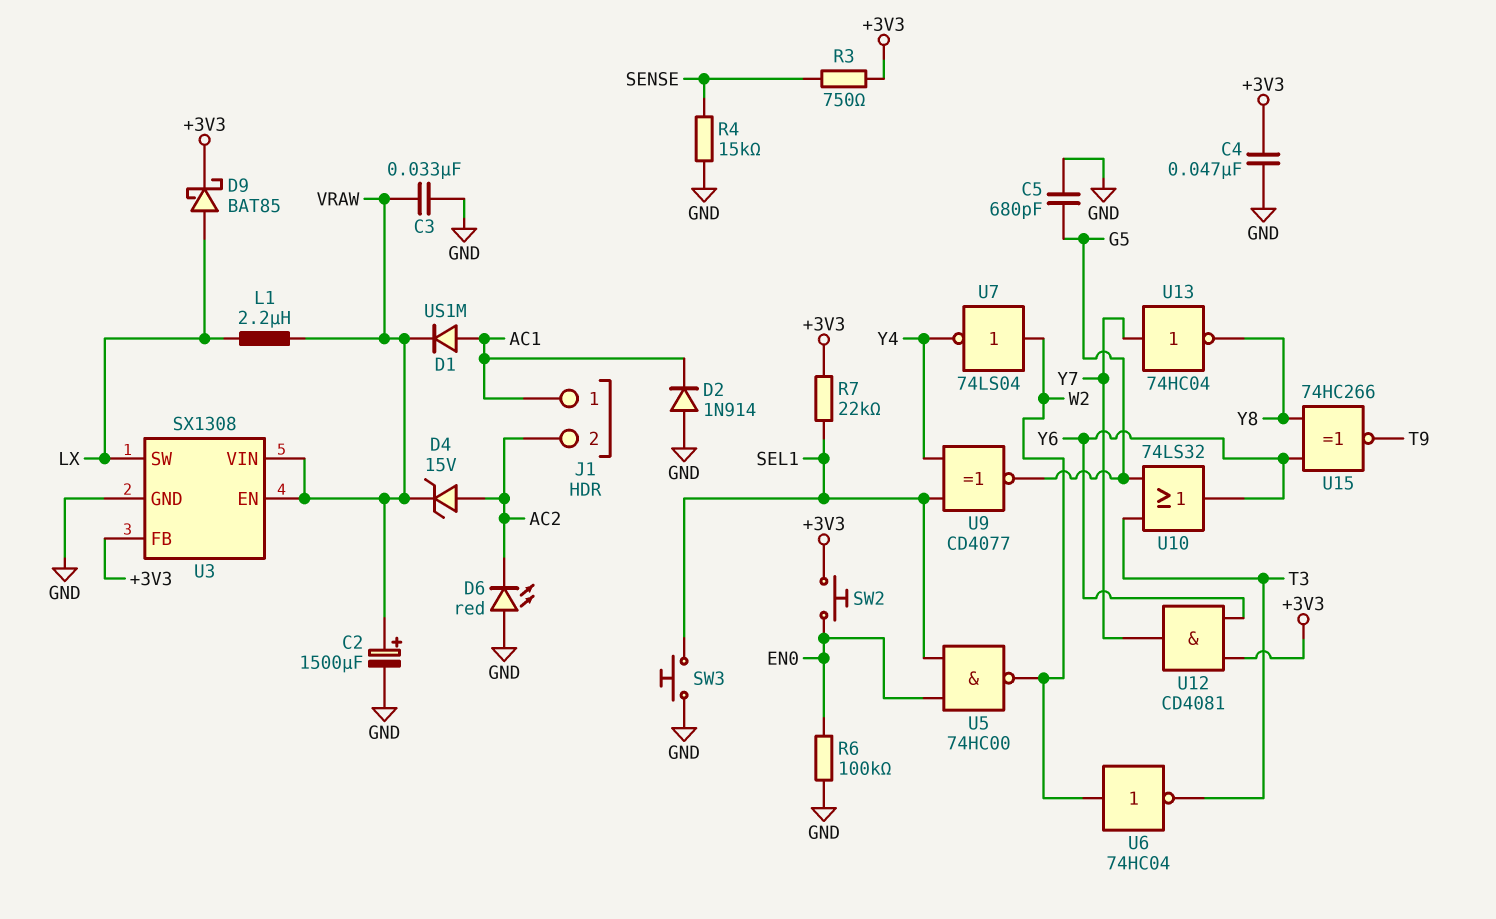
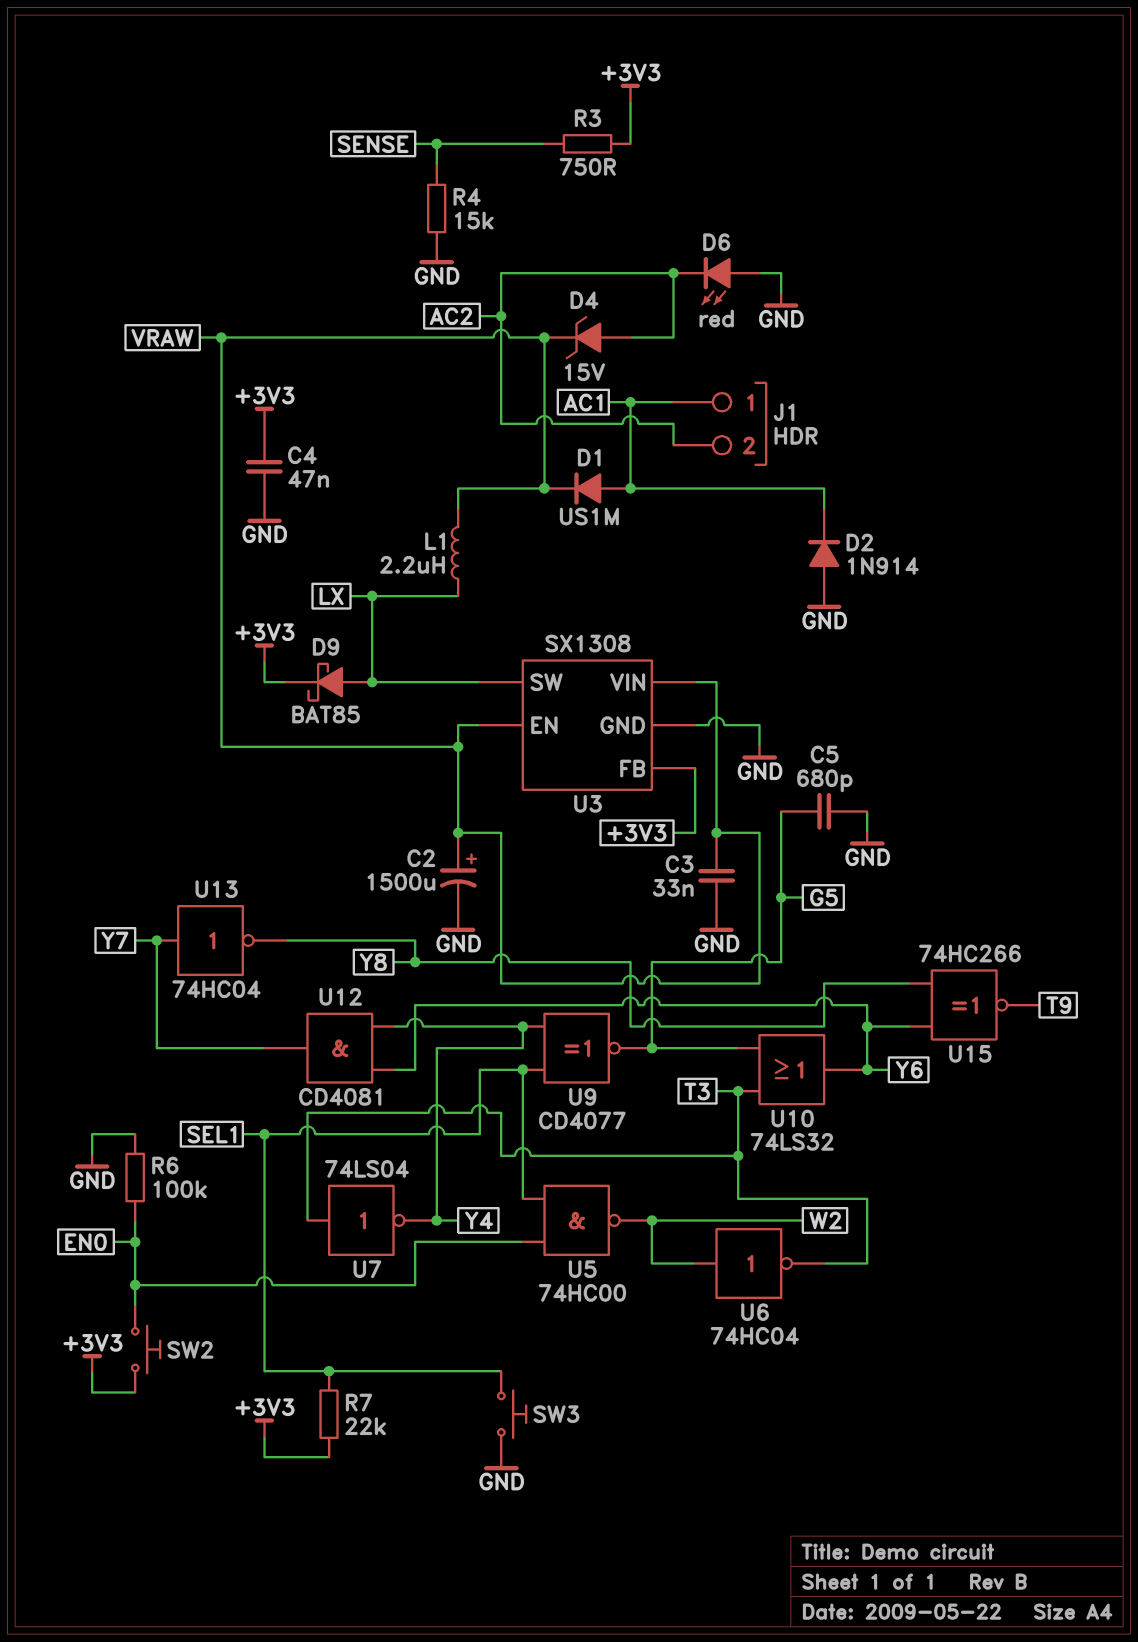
U7: NOT 74LS04 (in W2, out Y4) -> NOT 74LS04 (in T3, out Y4)
U12: AND CD4081 (in +3V3, in Y6, out Y7) -> AND CD4081 (in Y4, in Y6, out Y7)

